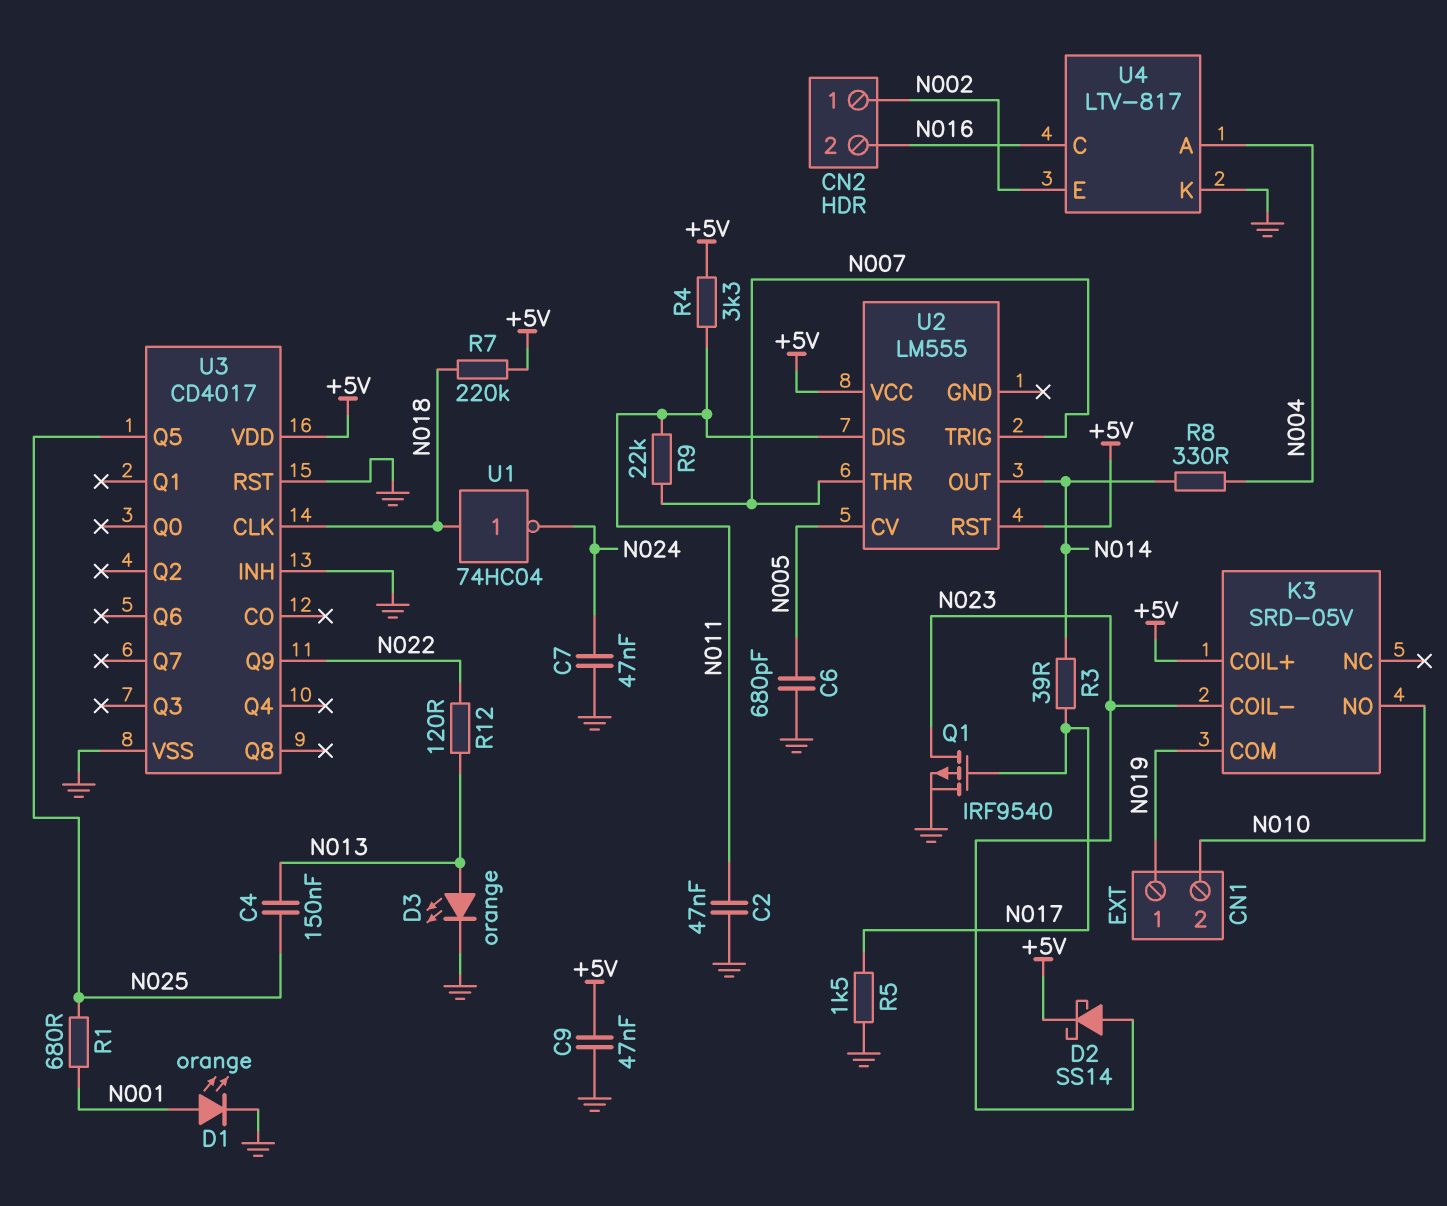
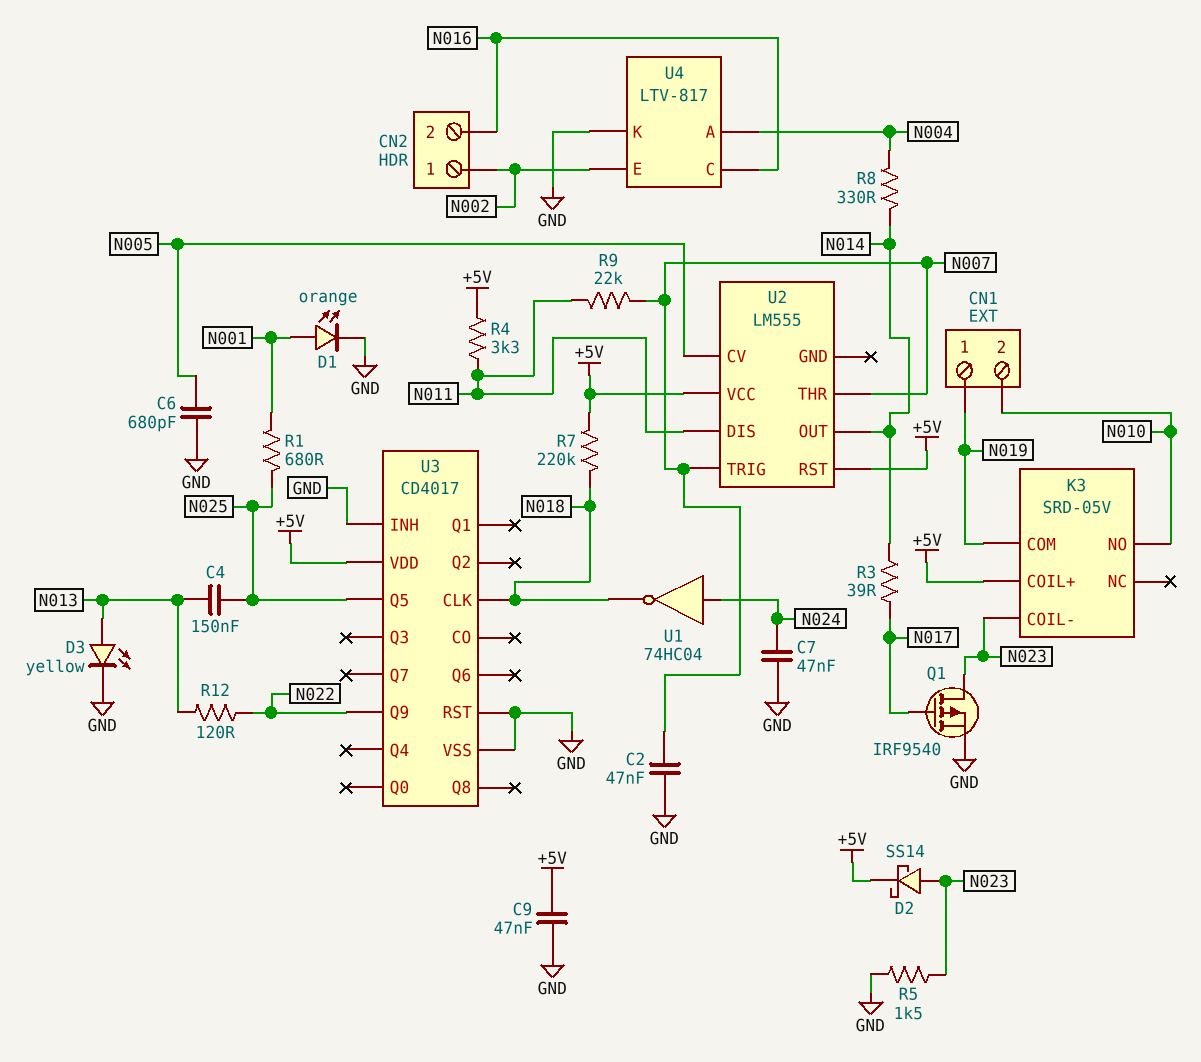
C2: 47nF (GND, N011) -> 47nF (GND, N007)
D3: LED orange (A N013, K GND) -> LED yellow (A N013, K GND)
R5: 1.5k (GND, N017) -> 1.5k (GND, N023)
U1: NOT 74HC04 (in N018, out N024) -> NOT 74HC04 (in N024, out N018)

